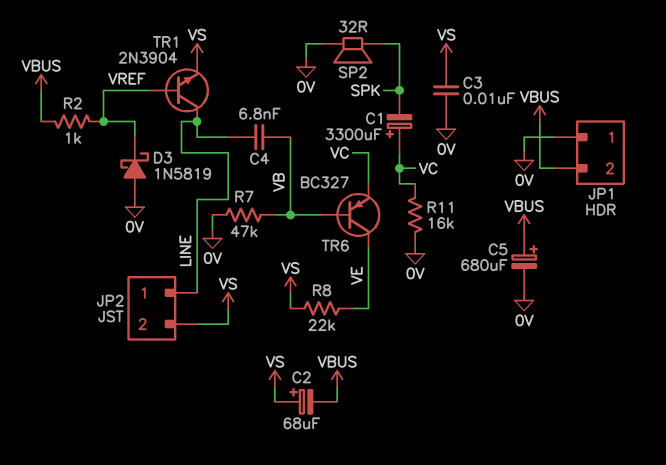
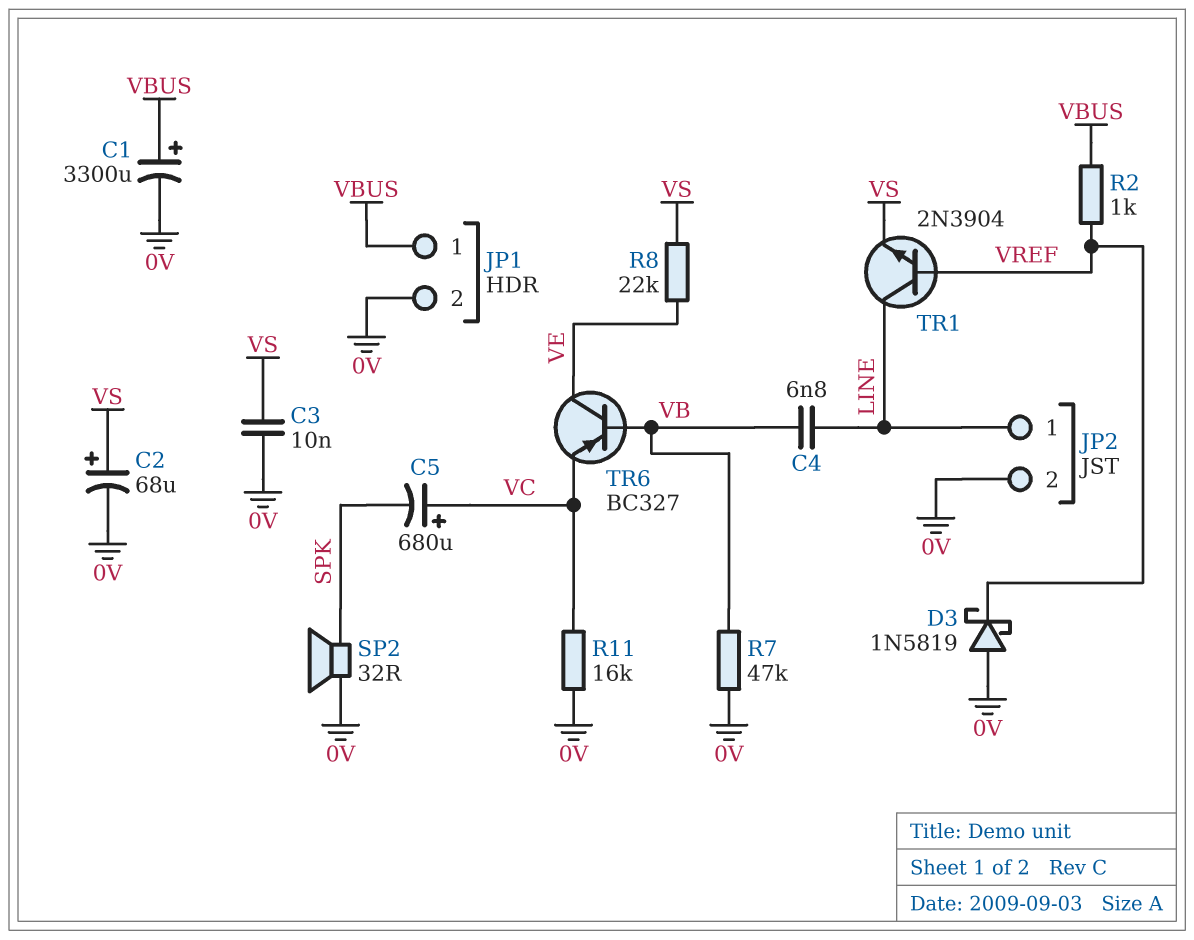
C1: 3300uF (plus VC, minus SPK) -> 3300uF (plus VBUS, minus 0V)
C2: 68uF (plus VS, minus VBUS) -> 68uF (plus VS, minus 0V)
C5: 680uF (plus VBUS, minus 0V) -> 680uF (plus VC, minus SPK)
JP1 pin 1: 0V -> VBUS
JP1 pin 2: VBUS -> 0V
JP2 pin 2: VS -> 0V

